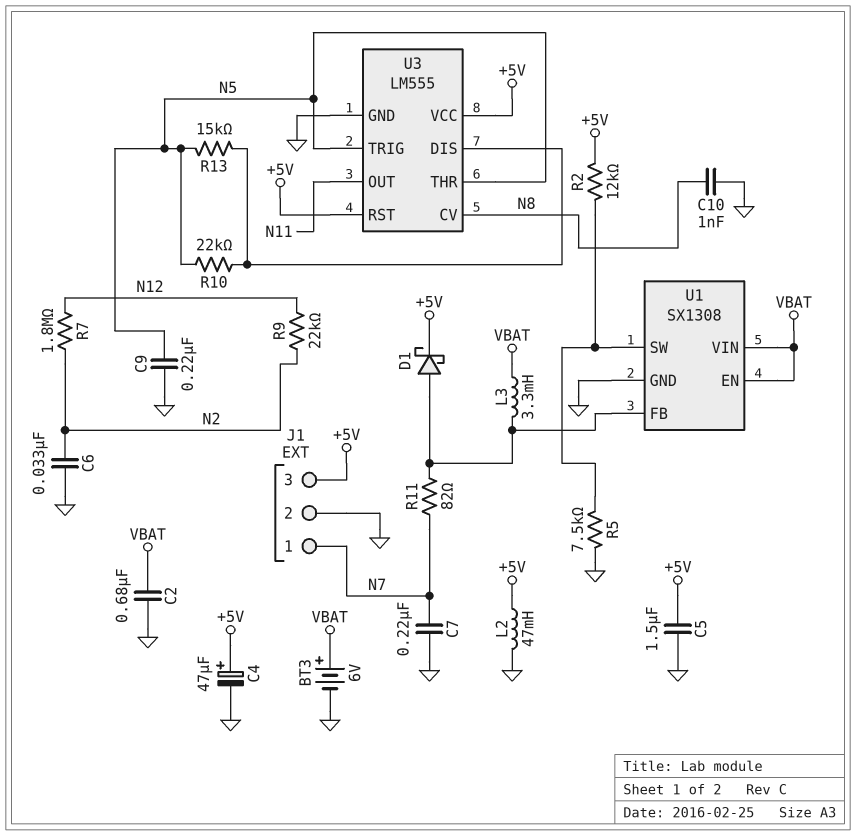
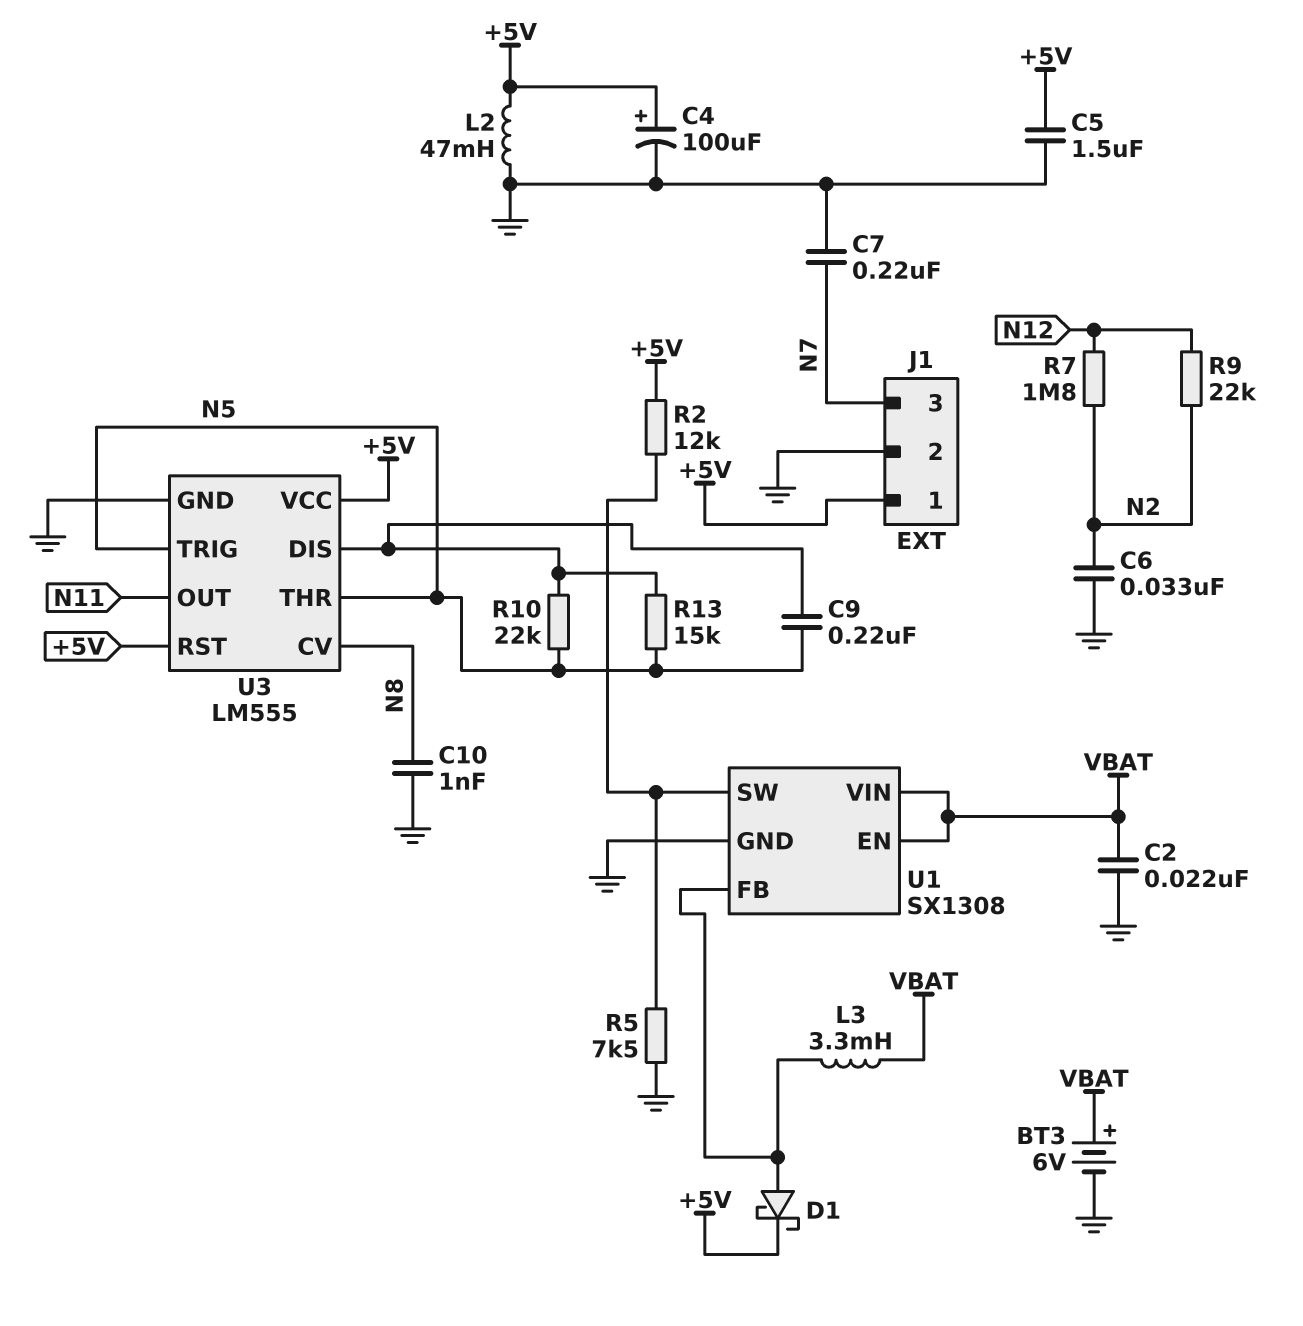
C2: 680nF (GND, VBAT) -> 22nF (GND, VBAT)
C4: 47uF (plus +5V, minus GND) -> 100uF (plus +5V, minus GND)
C9: 220nF (GND, N5) -> 220nF (N5, U3/DIS)
J1 pin 1: N7 -> +5V
J1 pin 3: +5V -> N7
R11: 82 (N7, U1/FB) -> none

